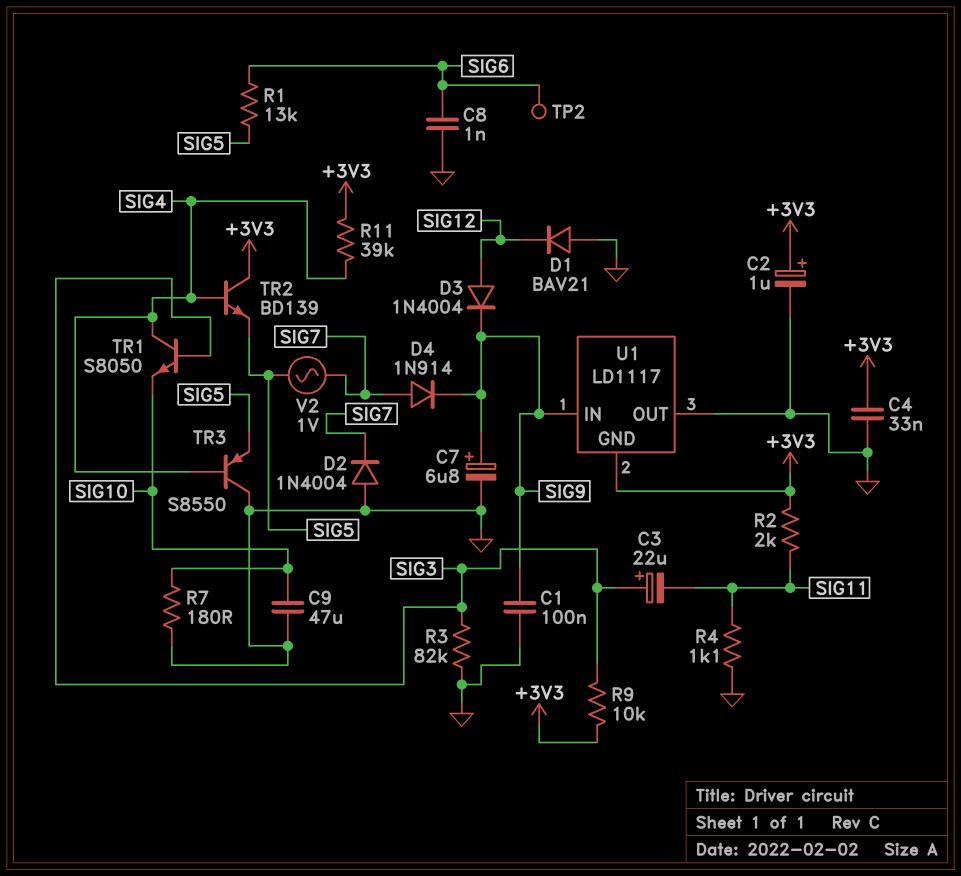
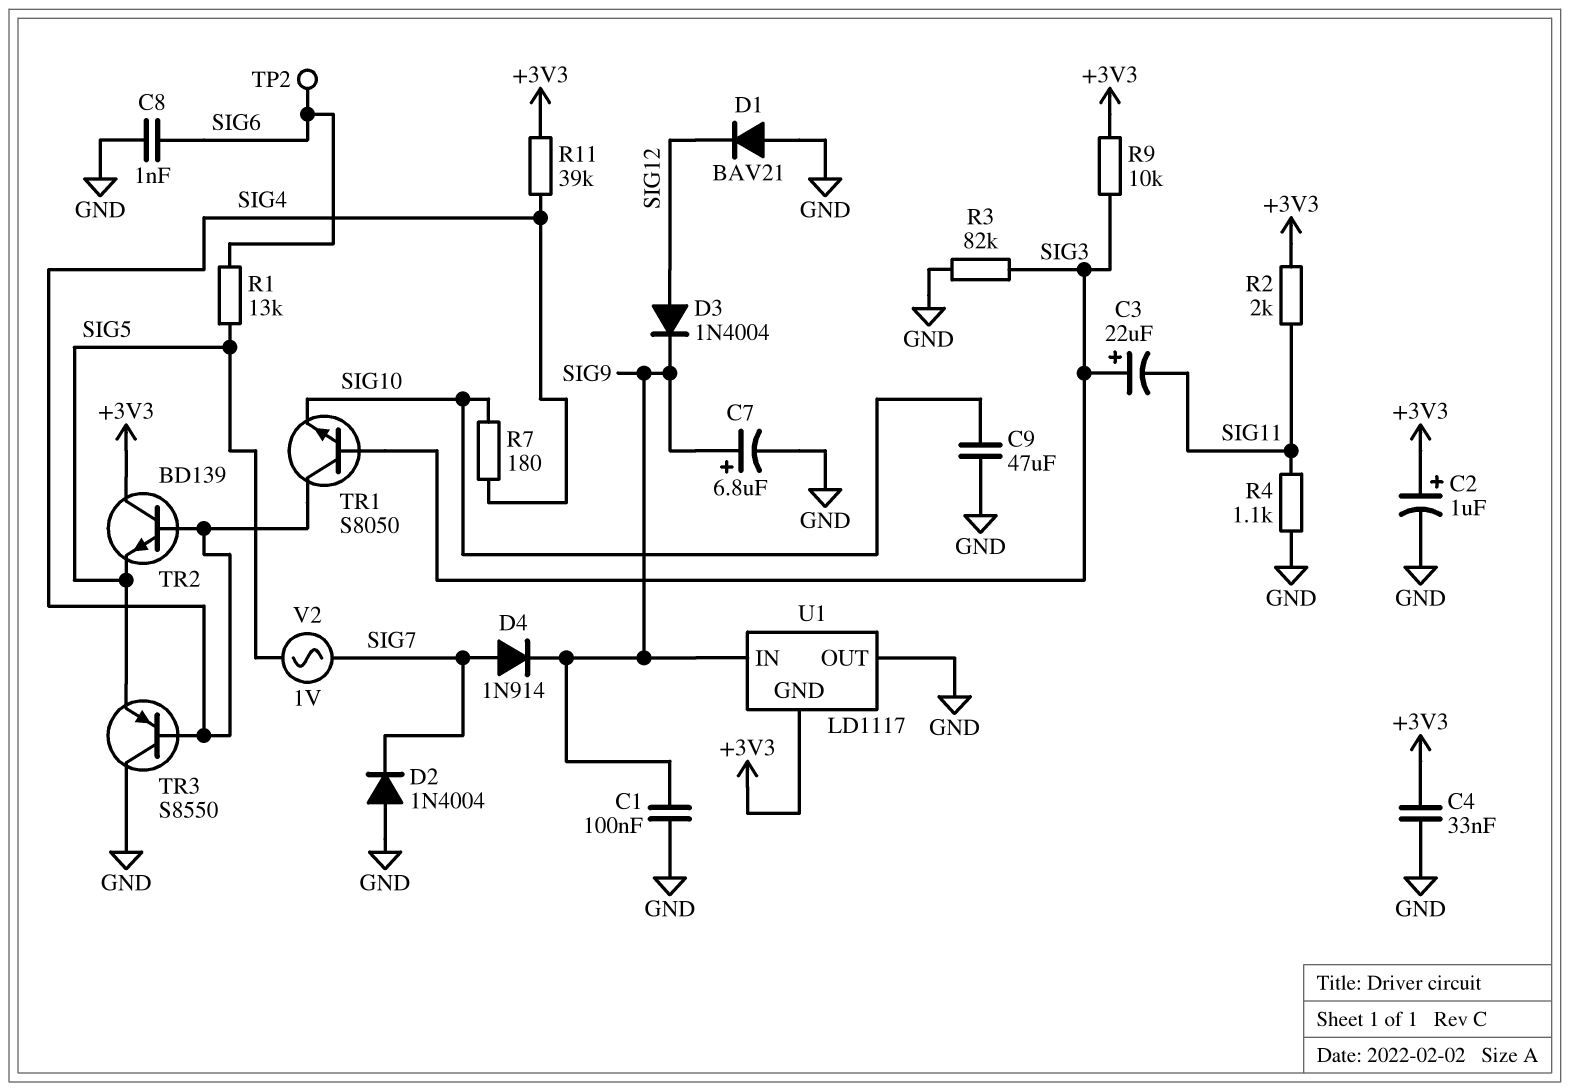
R7: 180 (GND, SIG10) -> 180 (SIG4, SIG10)

